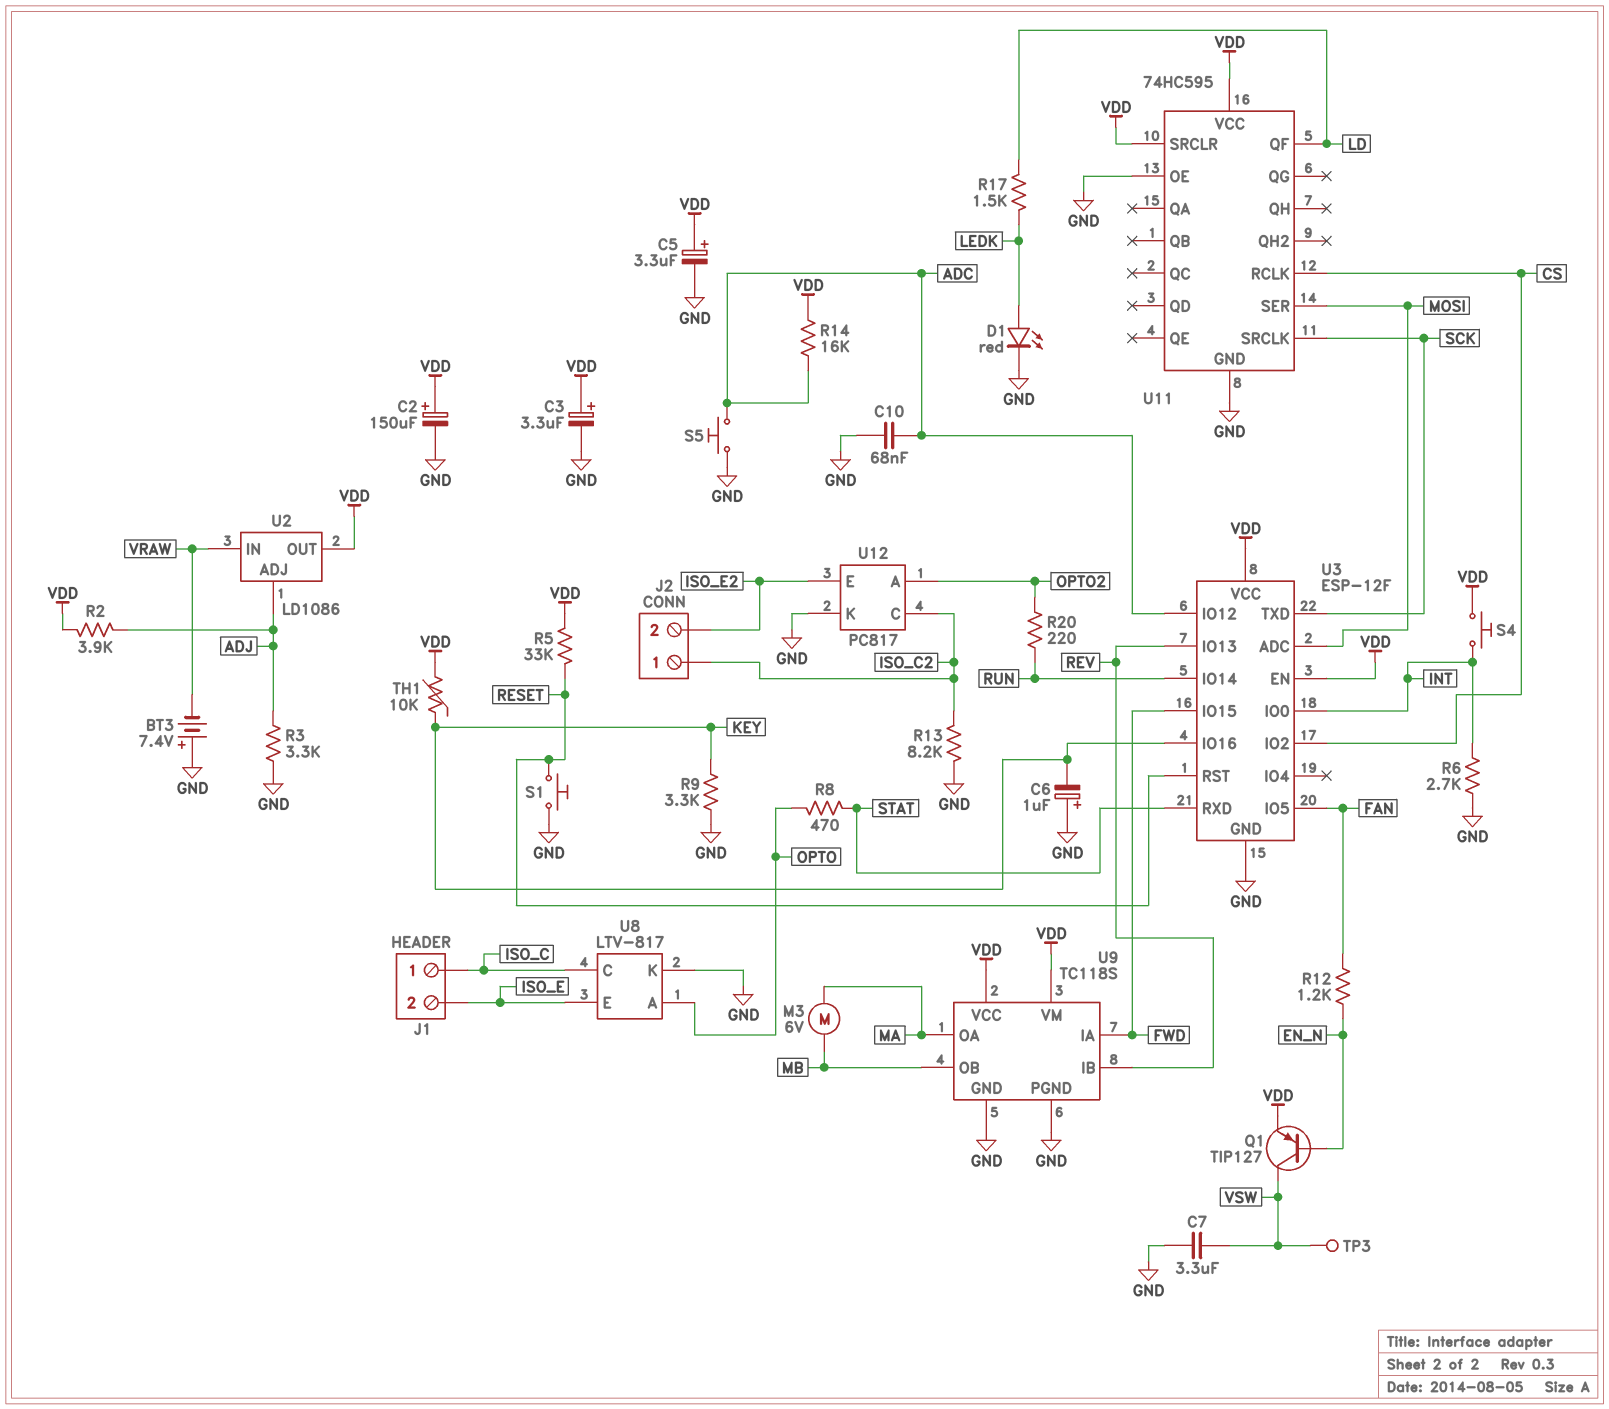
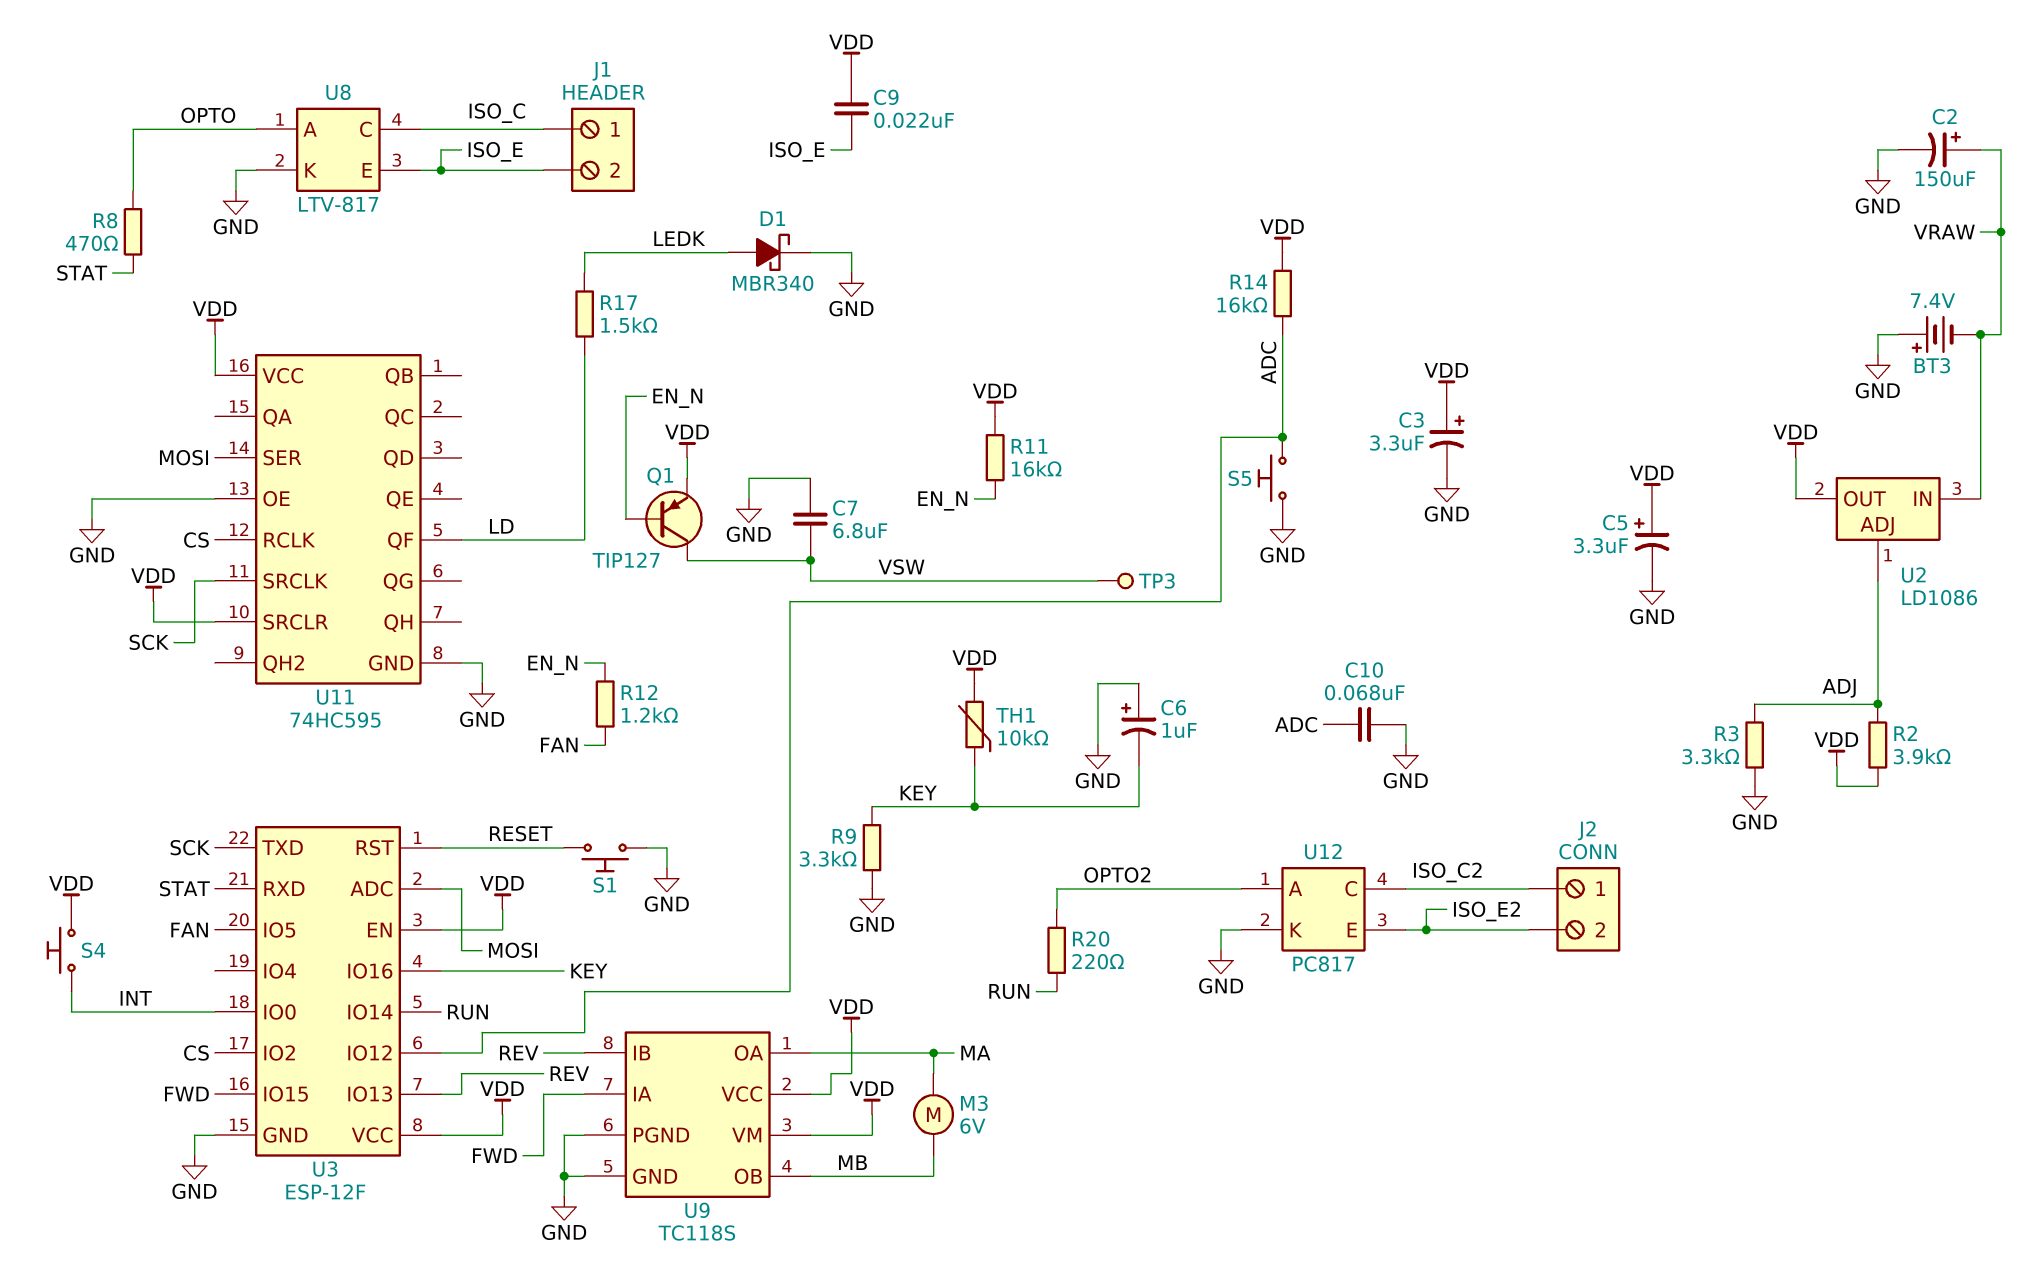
C2: 150uF (plus VDD, minus GND) -> 150uF (plus VRAW, minus GND)
C7: 3.3uF (GND, VSW) -> 6.8uF (GND, VSW)
C9: none -> 22nF (ISO_E, VDD)
D1: LED red (A LEDK, K GND) -> schottky MBR340 (A LEDK, K GND)
R5: 33k (RESET, VDD) -> none
R6: 2.7k (GND, INT) -> none
R11: none -> 16k (EN_N, VDD)
R13: 8.2k (GND, ISO_C2) -> none

